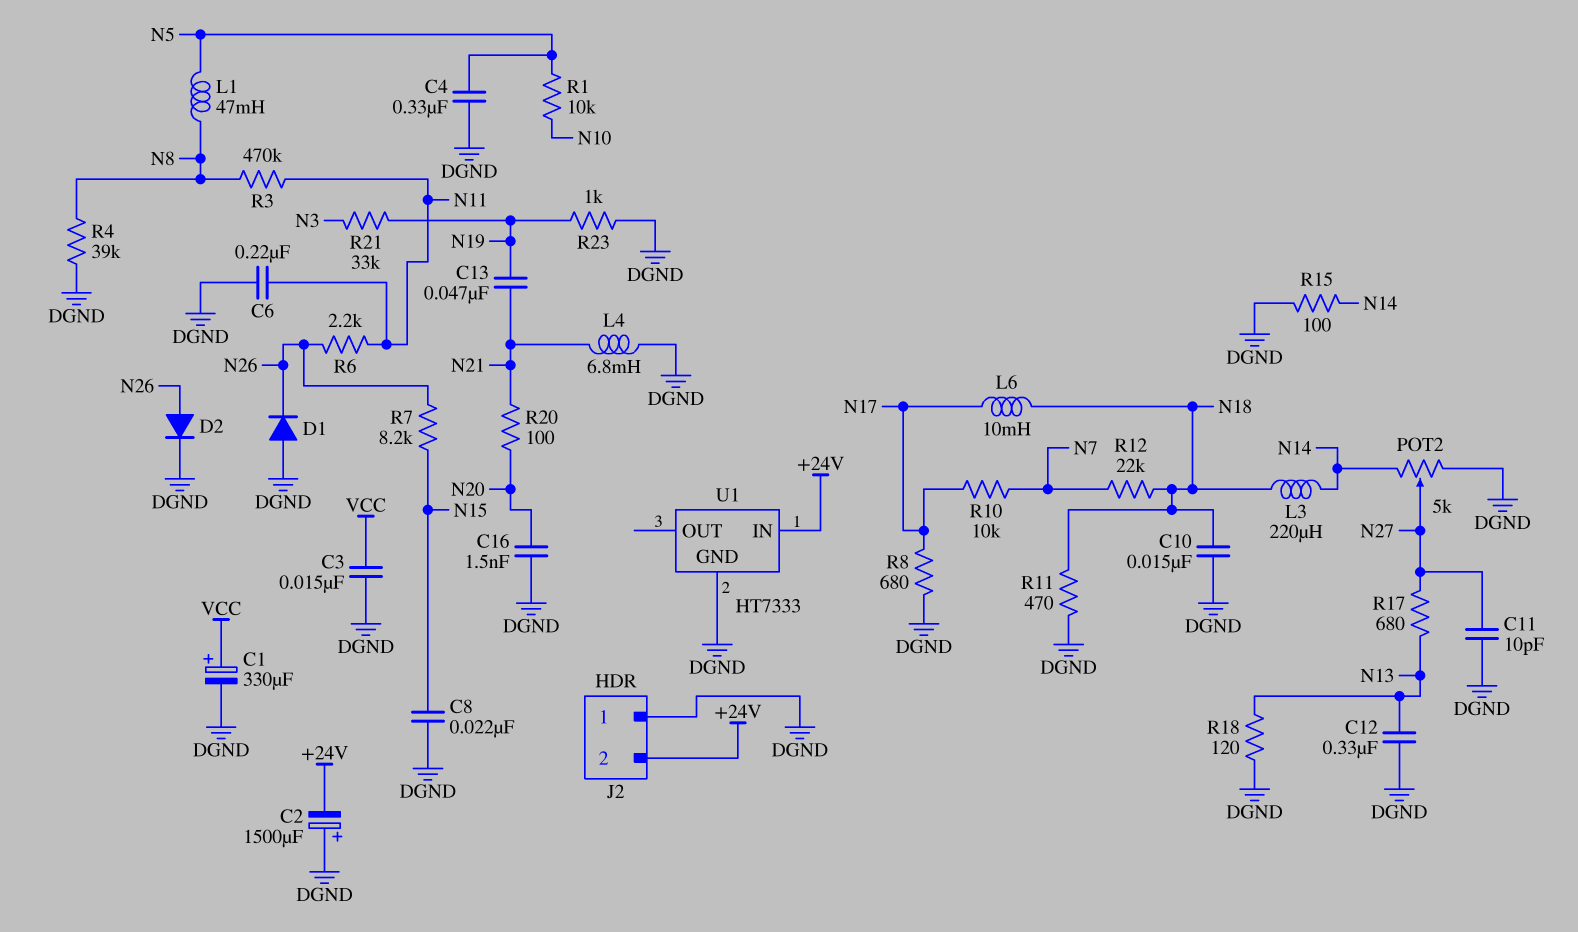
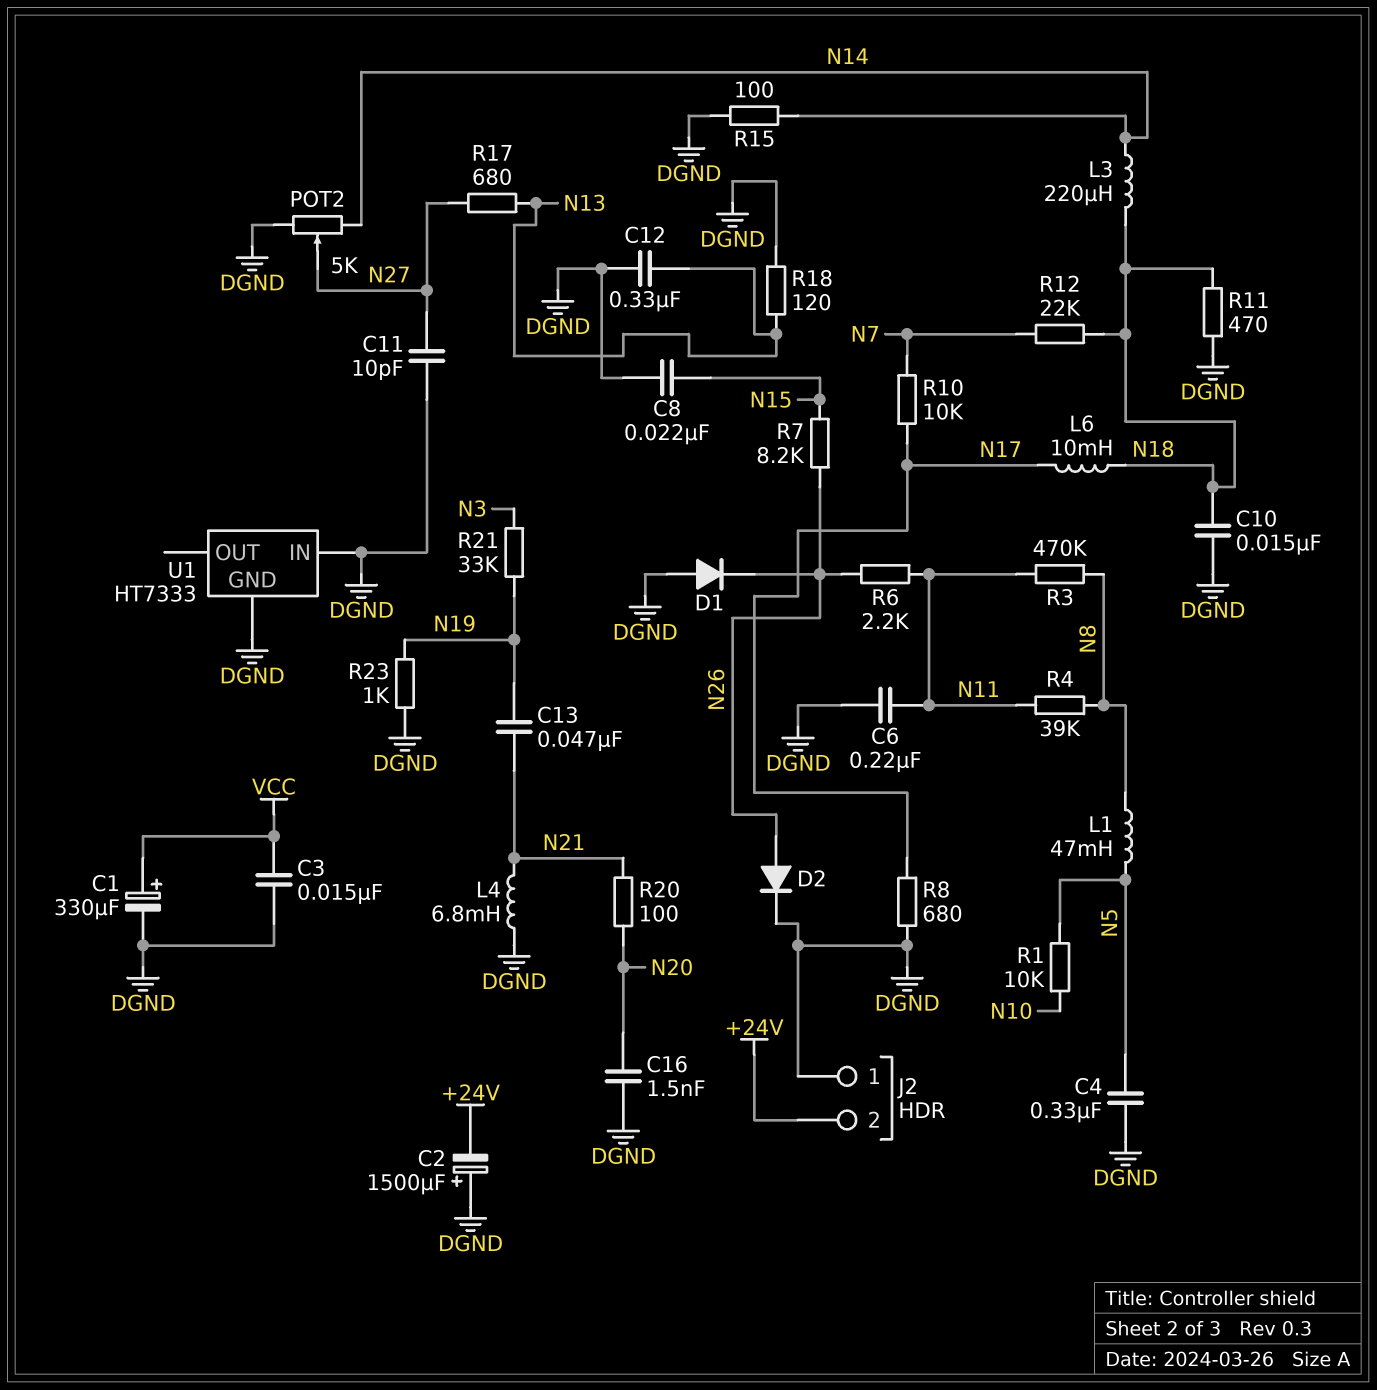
R4: 39k (DGND, N8) -> 39k (N8, N11)
U1 pin IN: +24V -> DGND

